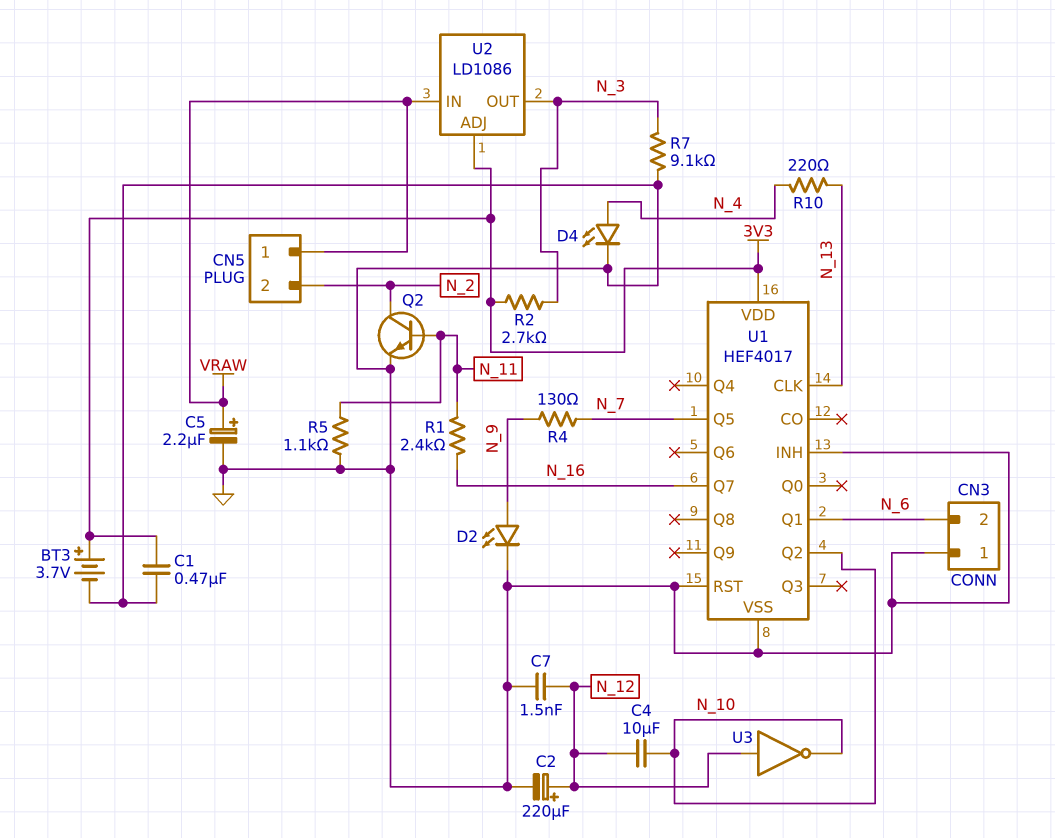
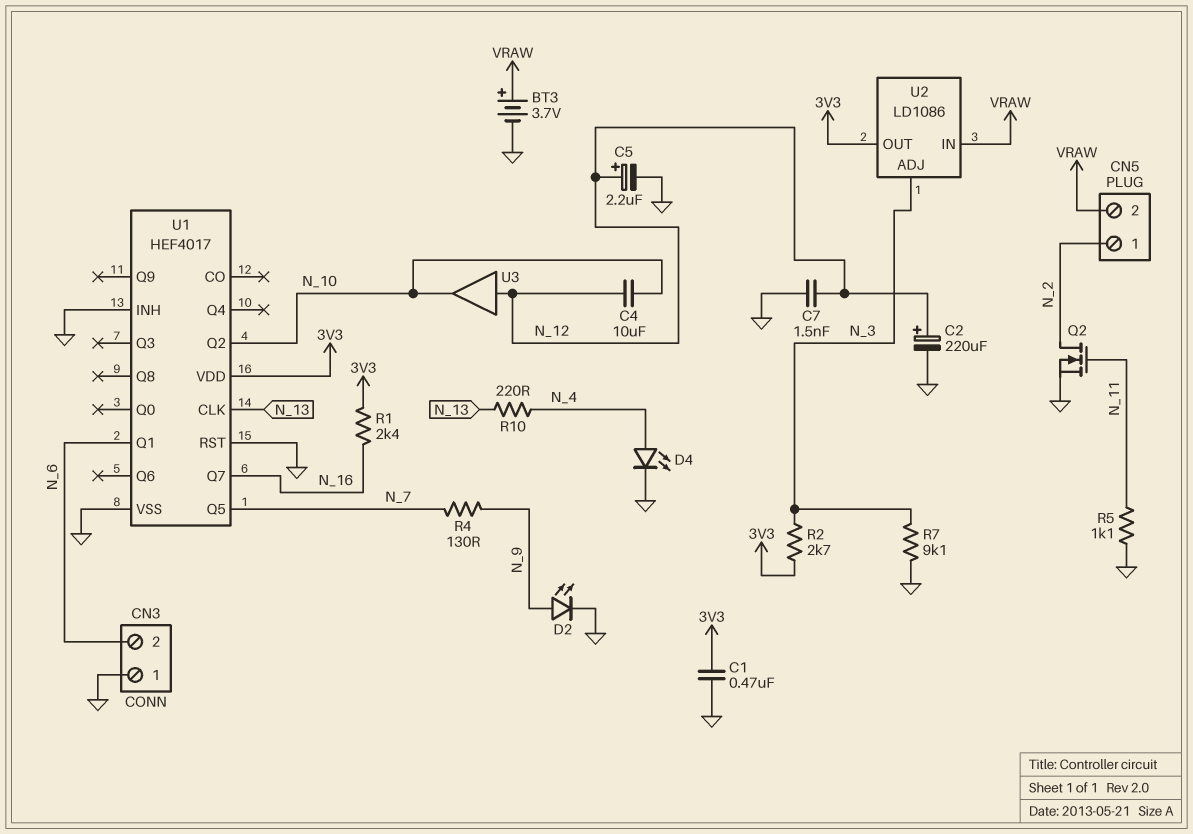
BT3: 3.7V (plus 3V3, minus GND) -> 3.7V (plus VRAW, minus GND)
C5: 2.2uF (plus VRAW, minus GND) -> 2.2uF (plus N_12, minus GND)
CN5 pin 1: VRAW -> N_2
CN5 pin 2: N_2 -> VRAW
Q2: NPN (B N_11, C N_2, E GND) -> NMOS (G N_11, D N_2, S GND)
R1: 2.4k (N_11, N_16) -> 2.4k (3V3, N_16)
U2 pin ADJ: 3V3 -> N_3
U2 pin OUT: N_3 -> 3V3
U3: NOT (in N_12, out N_10) -> buffer (in N_12, out N_10)

